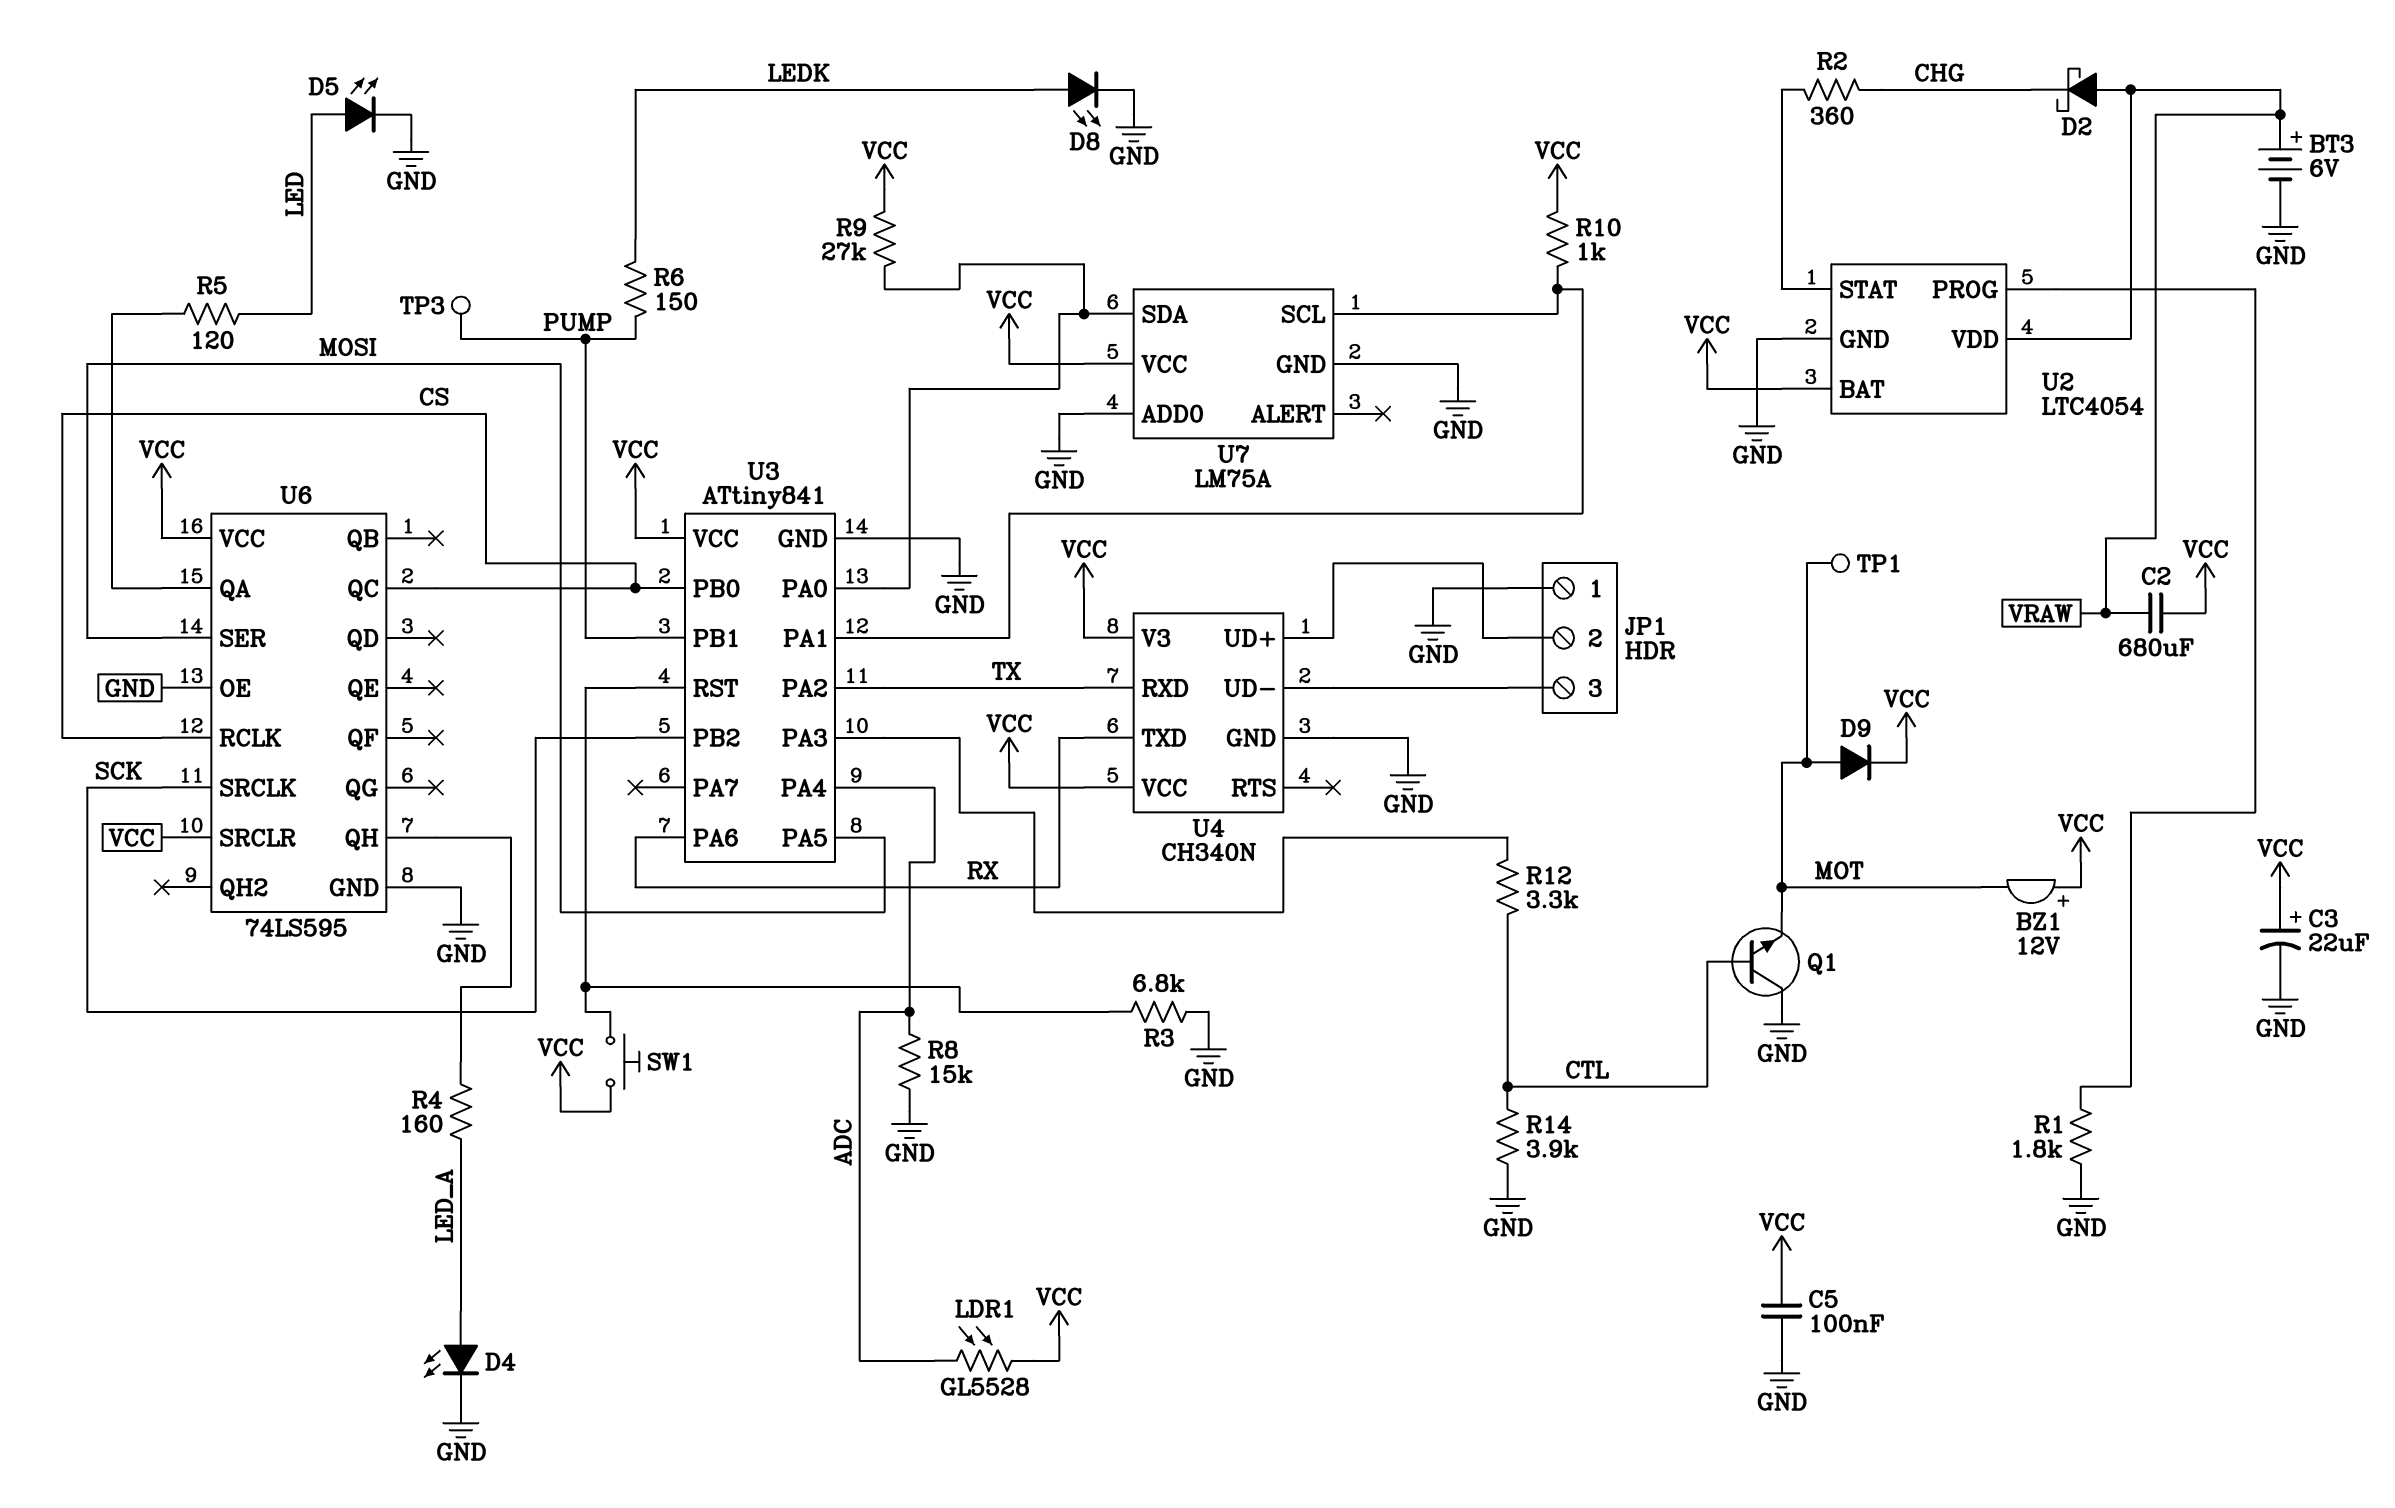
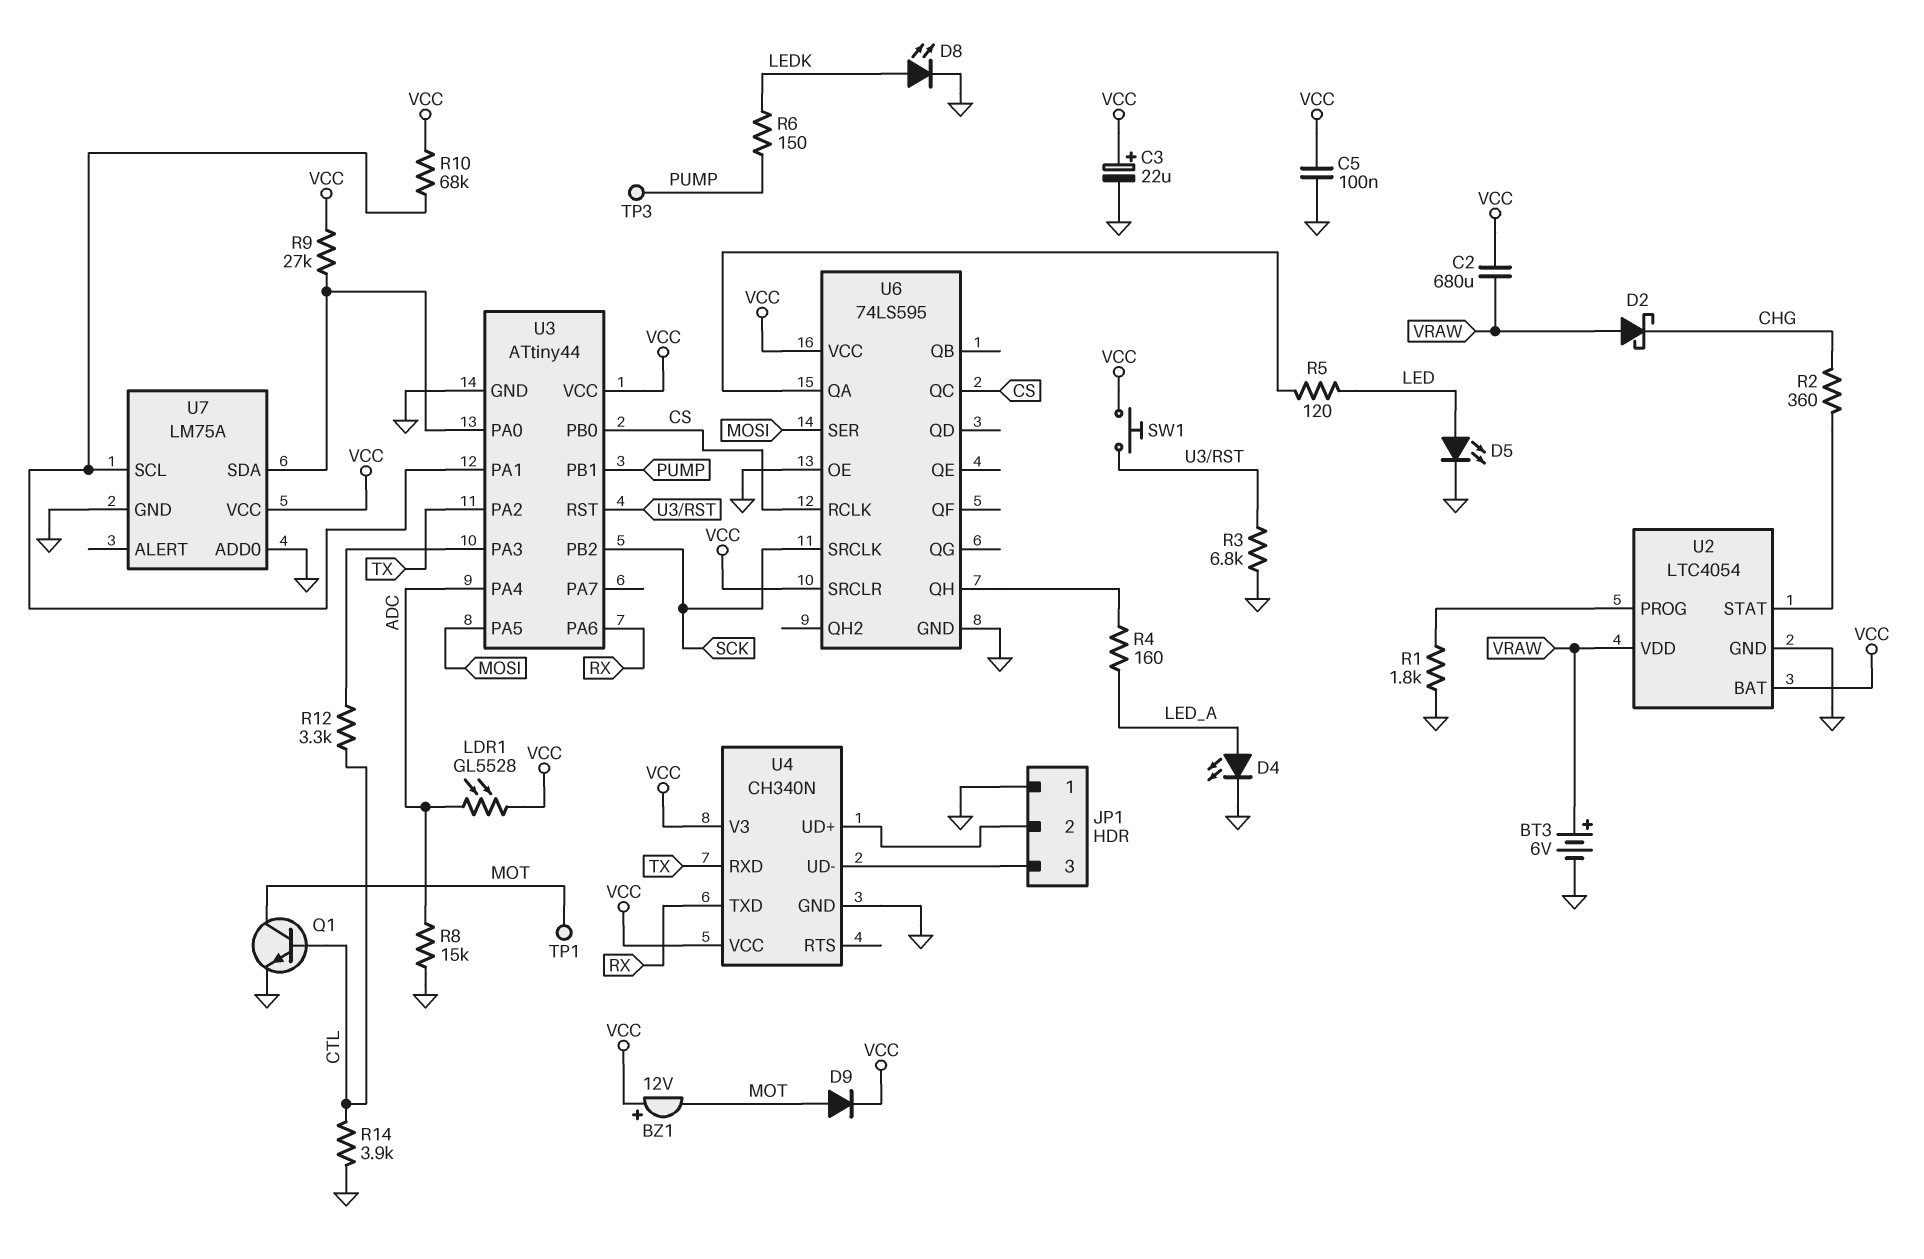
Q1: NPN (B CTL, C GND, E MOT) -> NPN (B CTL, C MOT, E GND)
R10: 1k (U3/PA1, VCC) -> 68k (U3/PA1, VCC)
U3: ATtiny841 -> ATtiny44

